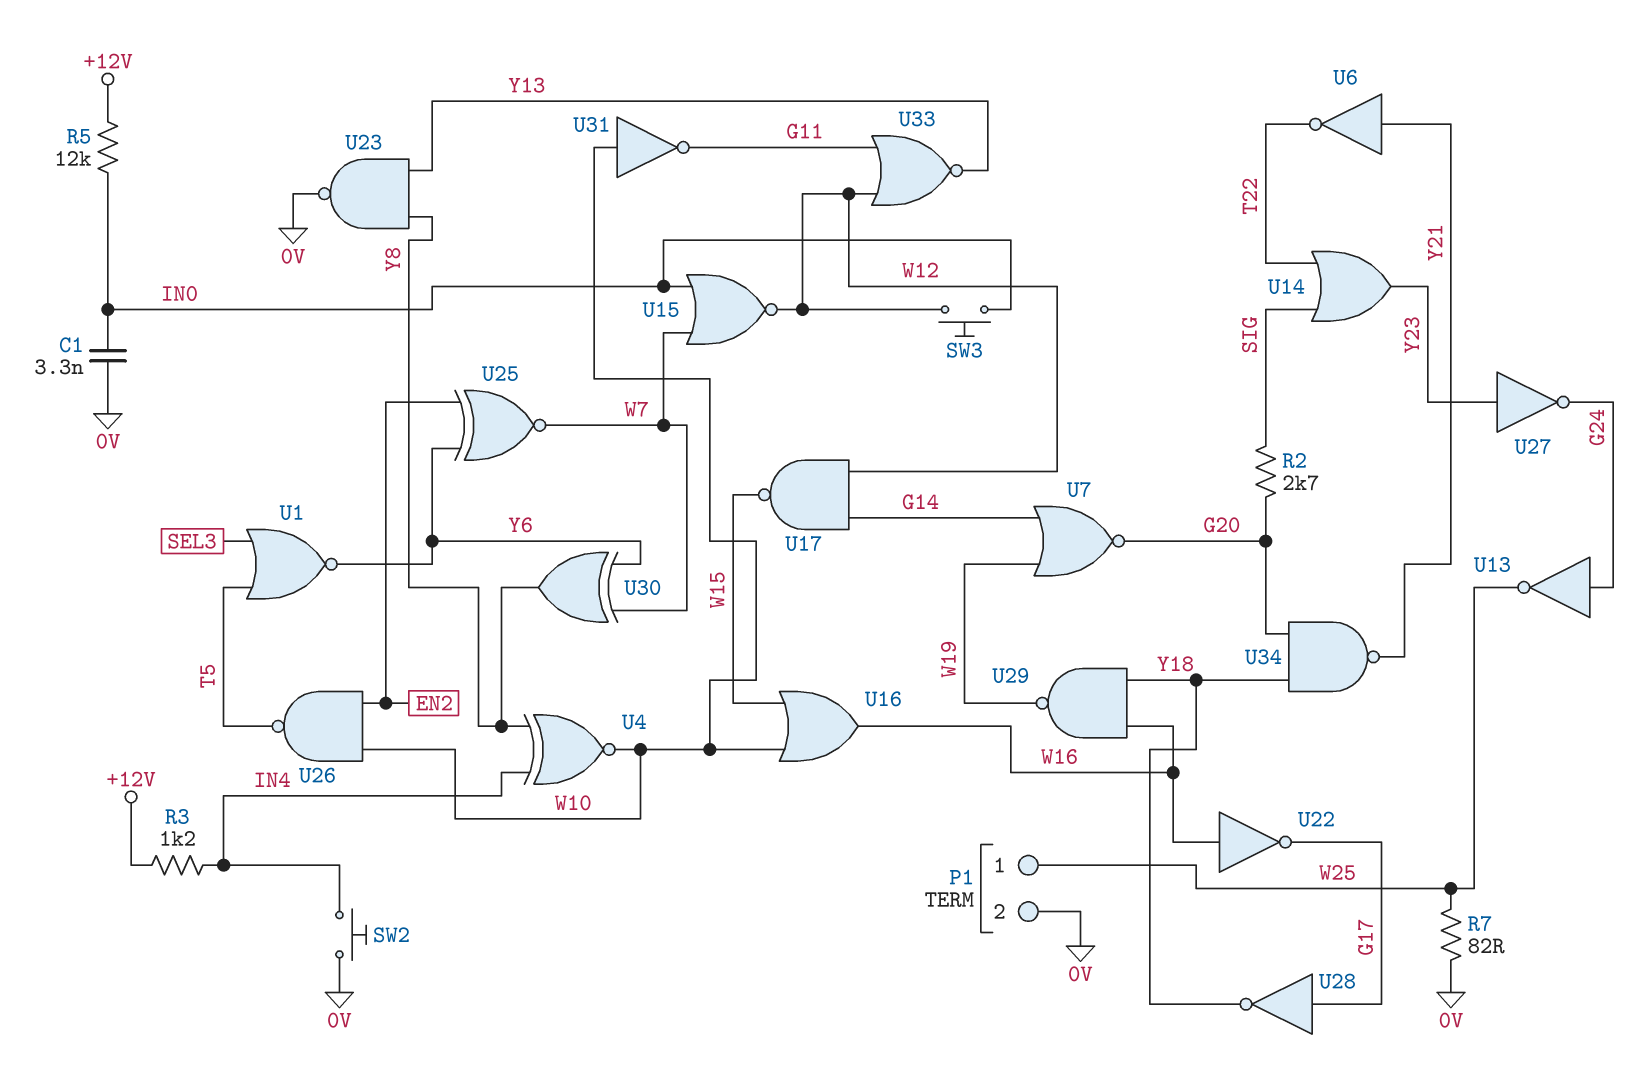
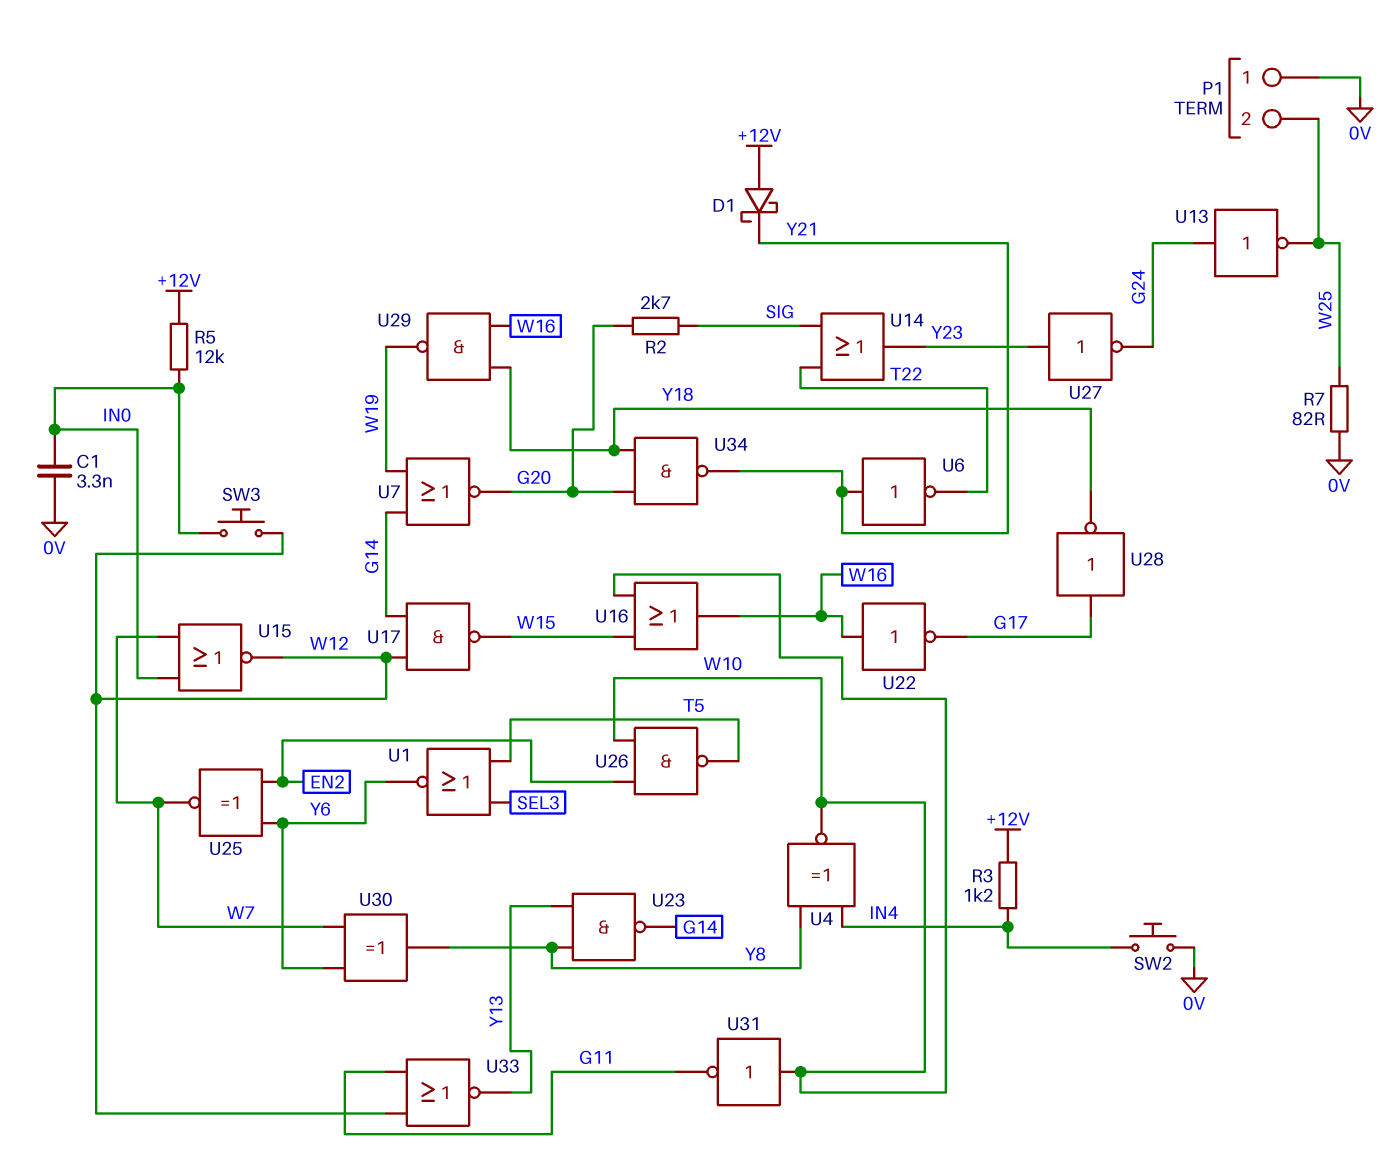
D1: none -> schottky (A +12V, K Y21)
P1 pin 1: W25 -> 0V
P1 pin 2: 0V -> W25
U23: NAND (in Y8, in Y13, out 0V) -> NAND (in Y8, in Y13, out G14)

